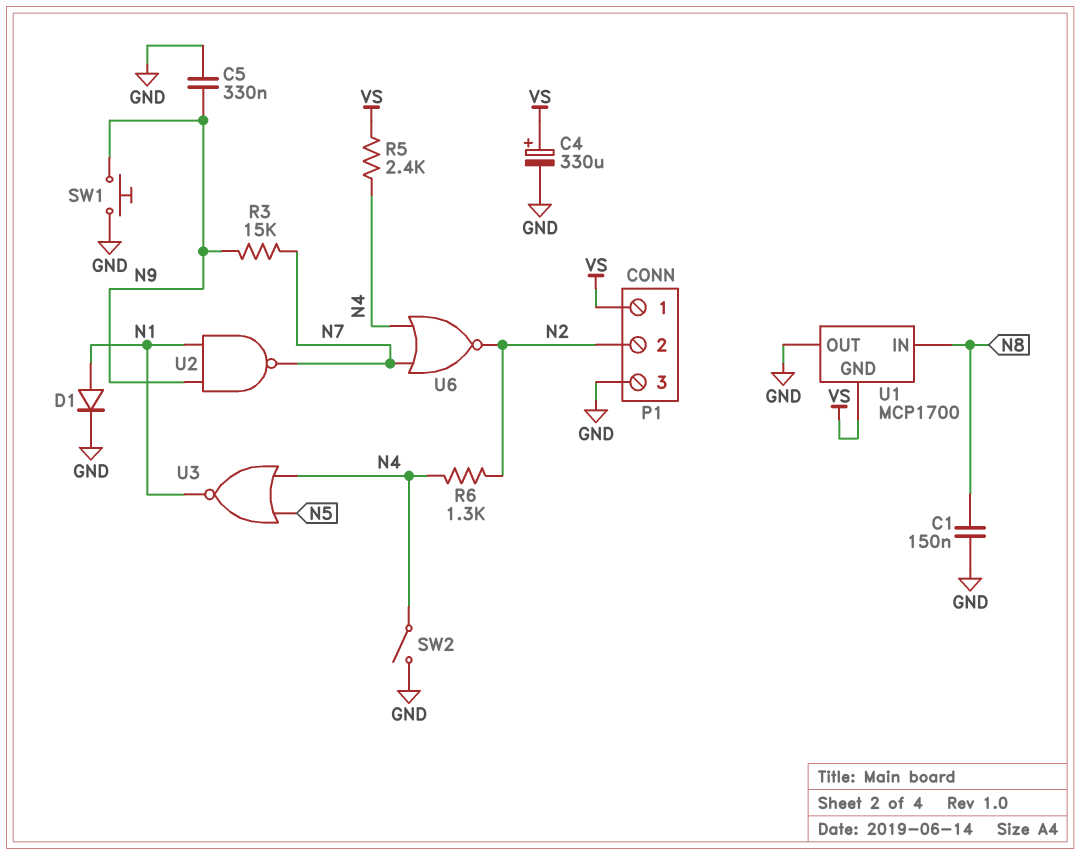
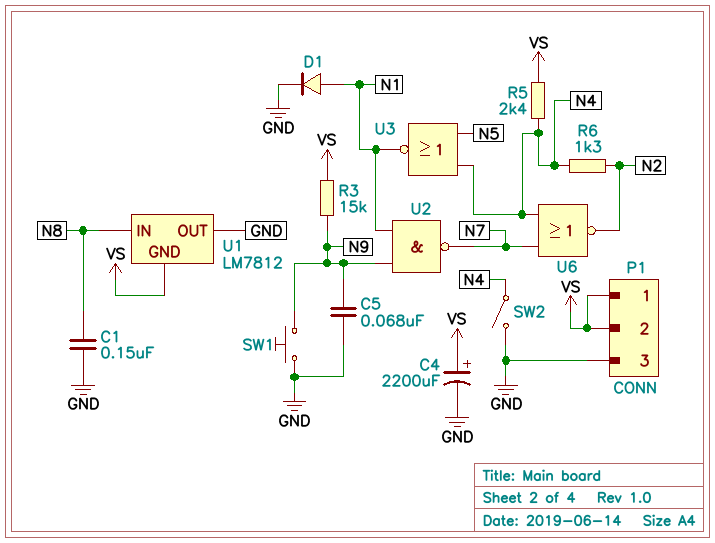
C4: 330uF (plus VS, minus GND) -> 2200uF (plus VS, minus GND)
C5: 330nF (GND, N9) -> 68nF (GND, N9)
P1 pin 2: N2 -> VS
R3: 15k (N7, N9) -> 15k (N9, VS)
U1: MCP1700 -> LM7812

